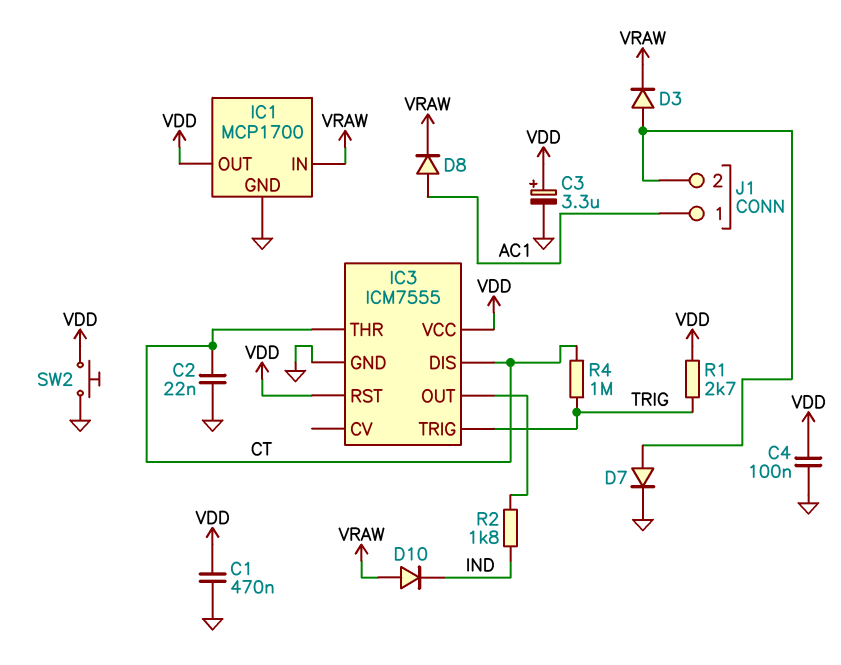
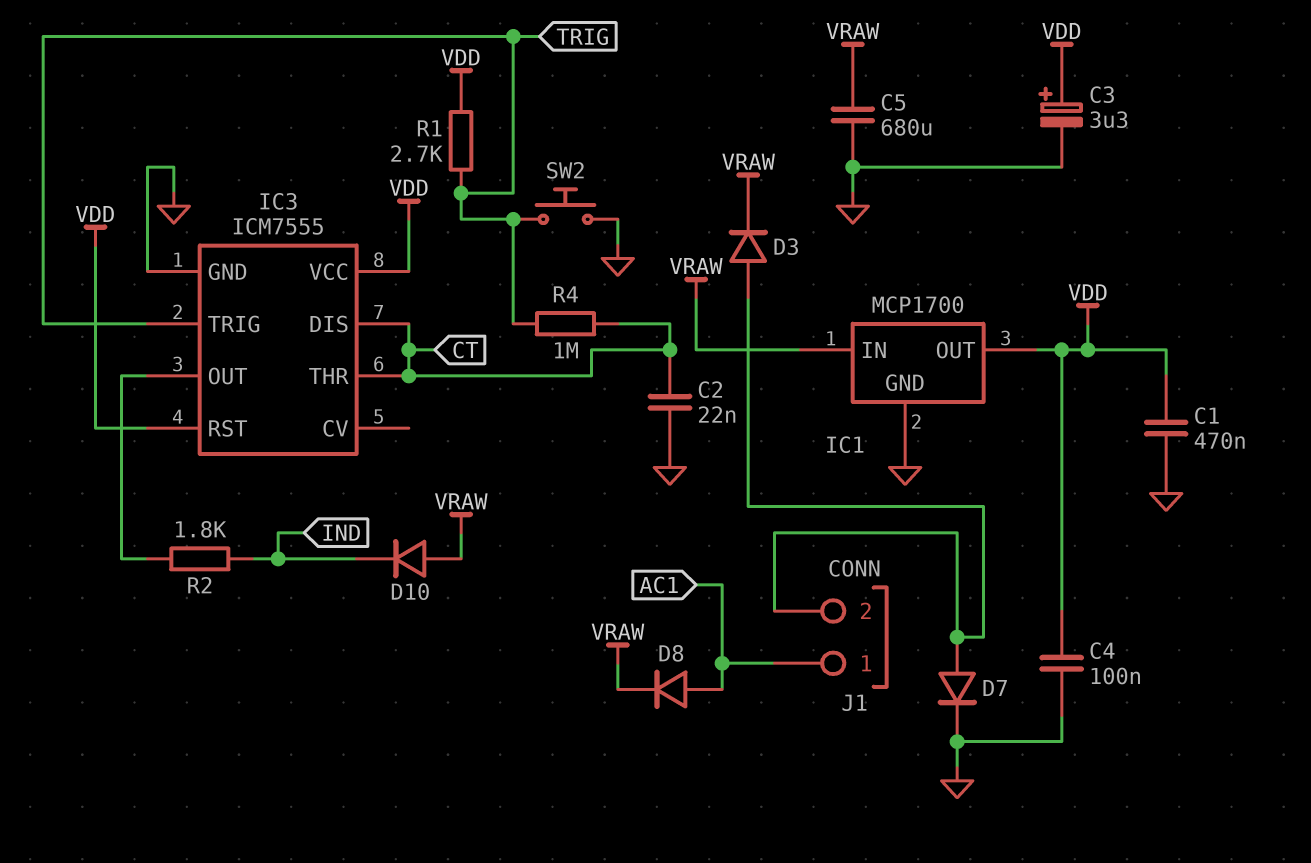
C5: none -> 680uF (GND, VRAW)
SW2: button (GND, VDD) -> button (GND, TRIG)

